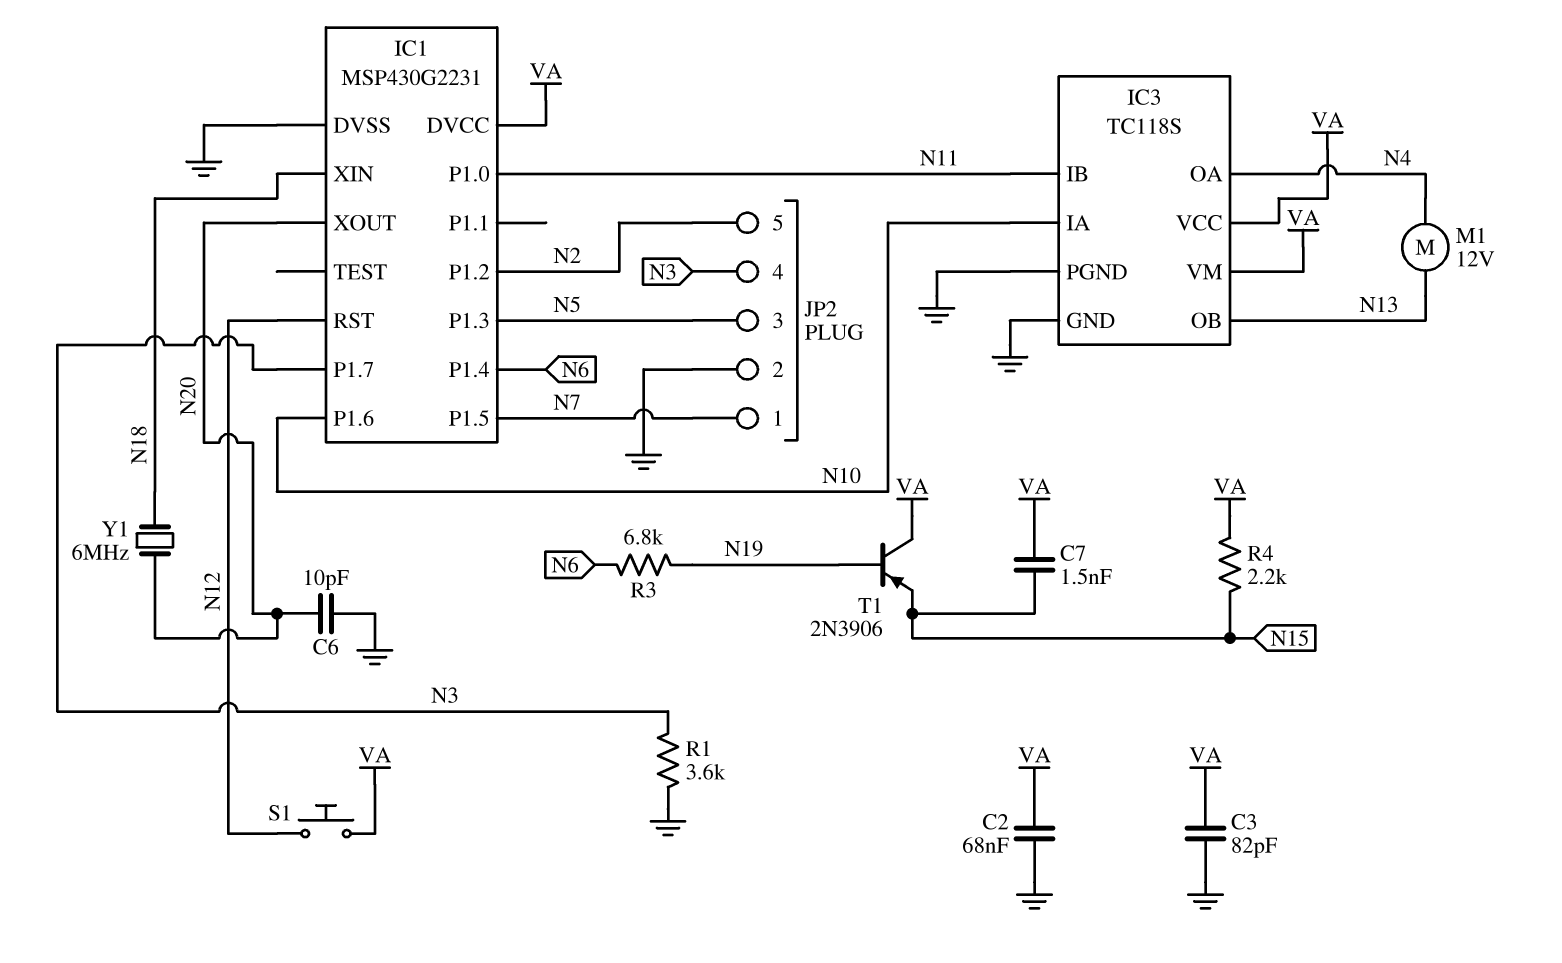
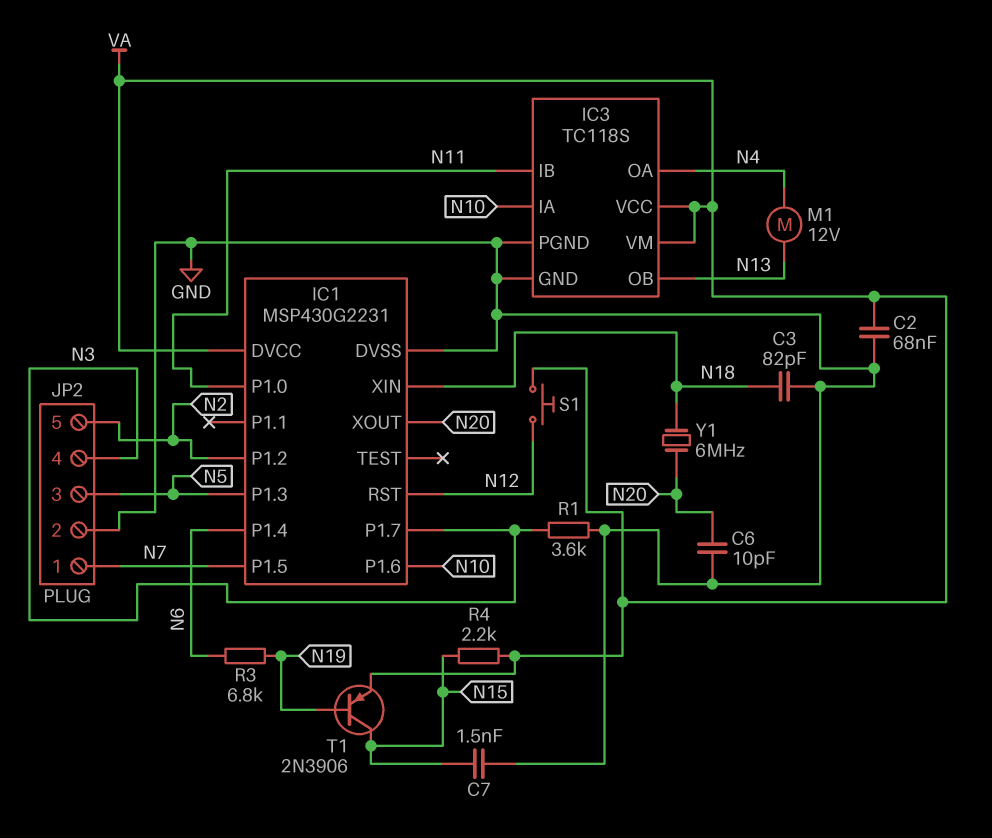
C3: 82pF (GND, VA) -> 82pF (GND, N18)
C7: 1.5nF (N15, VA) -> 1.5nF (GND, N15)
T1: PNP 2N3906 (B N19, C VA, E N15) -> PNP 2N3906 (B N19, C N15, E VA)

